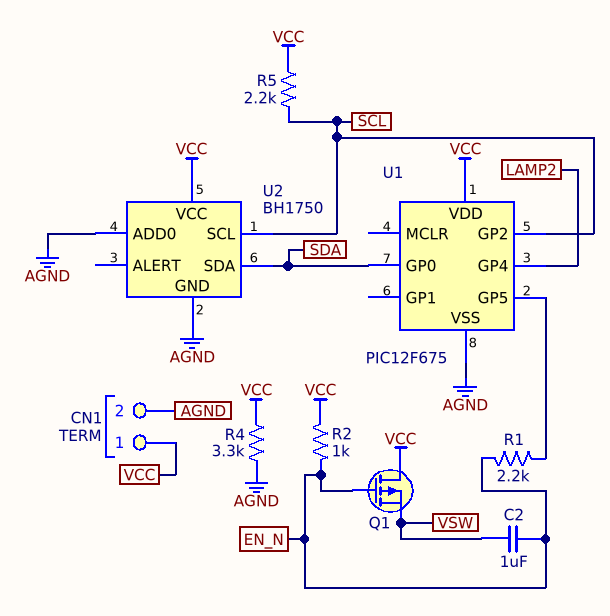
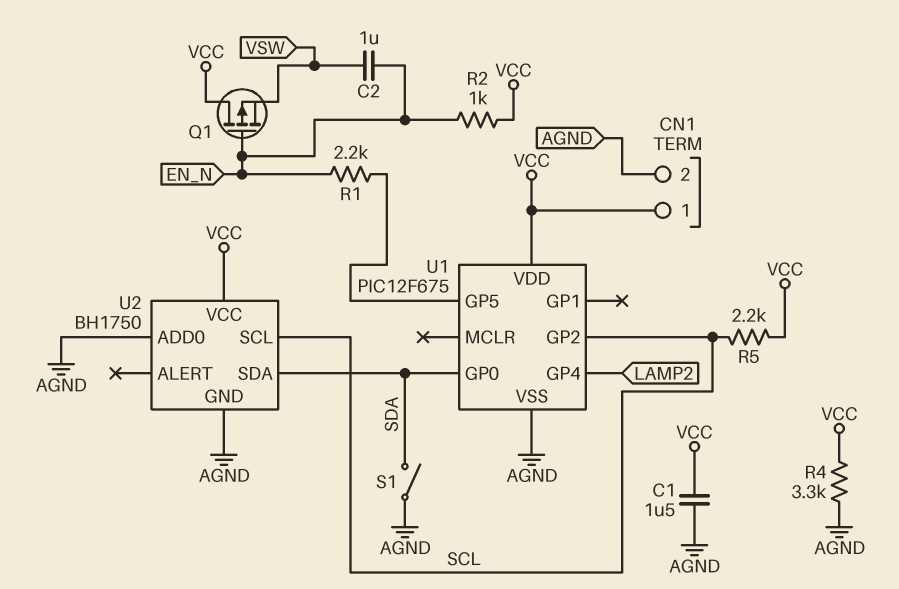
C1: none -> 1.5uF (AGND, VCC)
S1: none -> switch (AGND, SDA)

